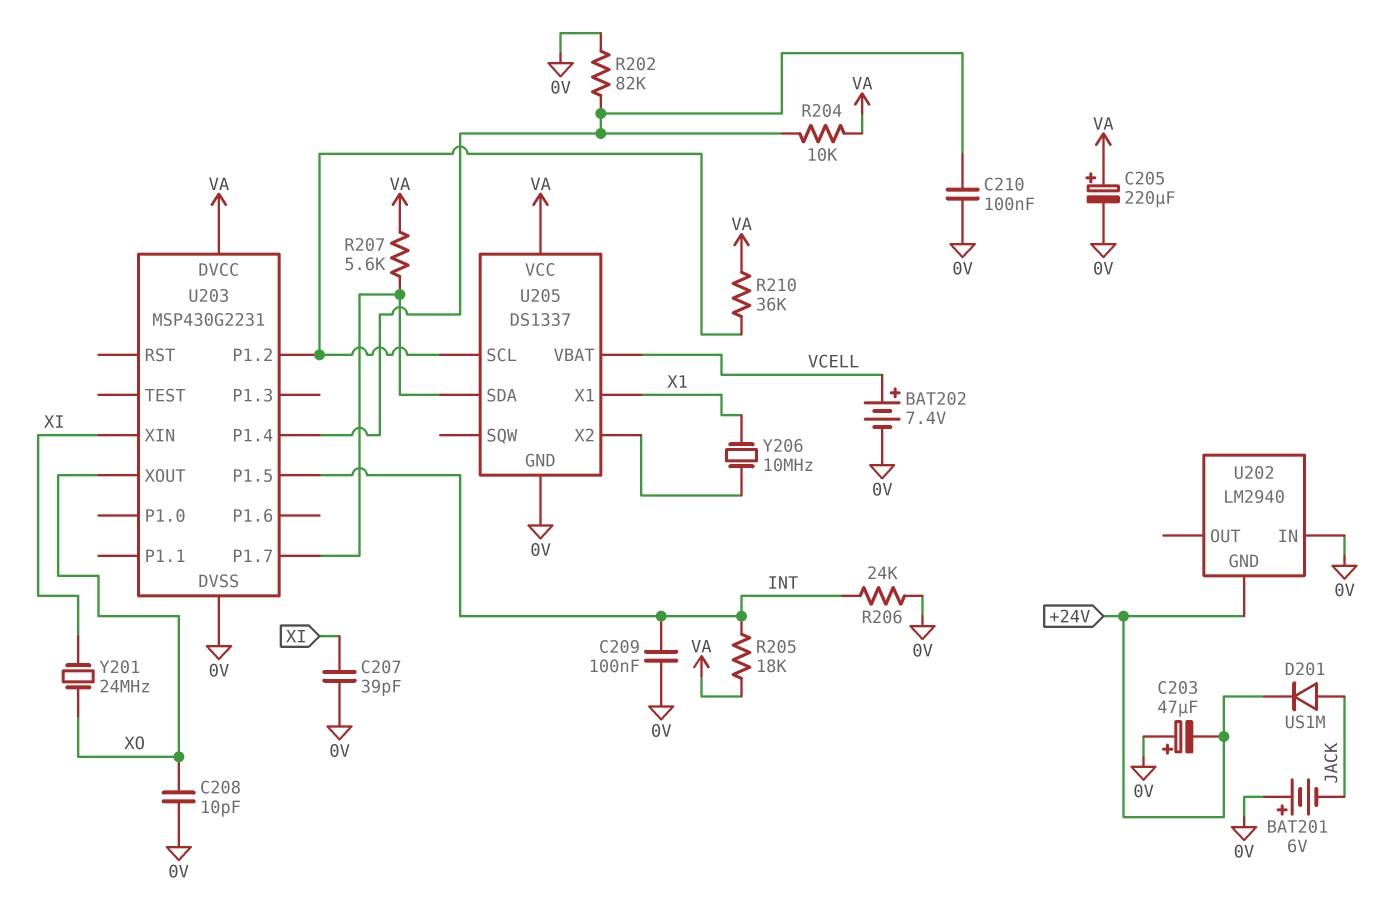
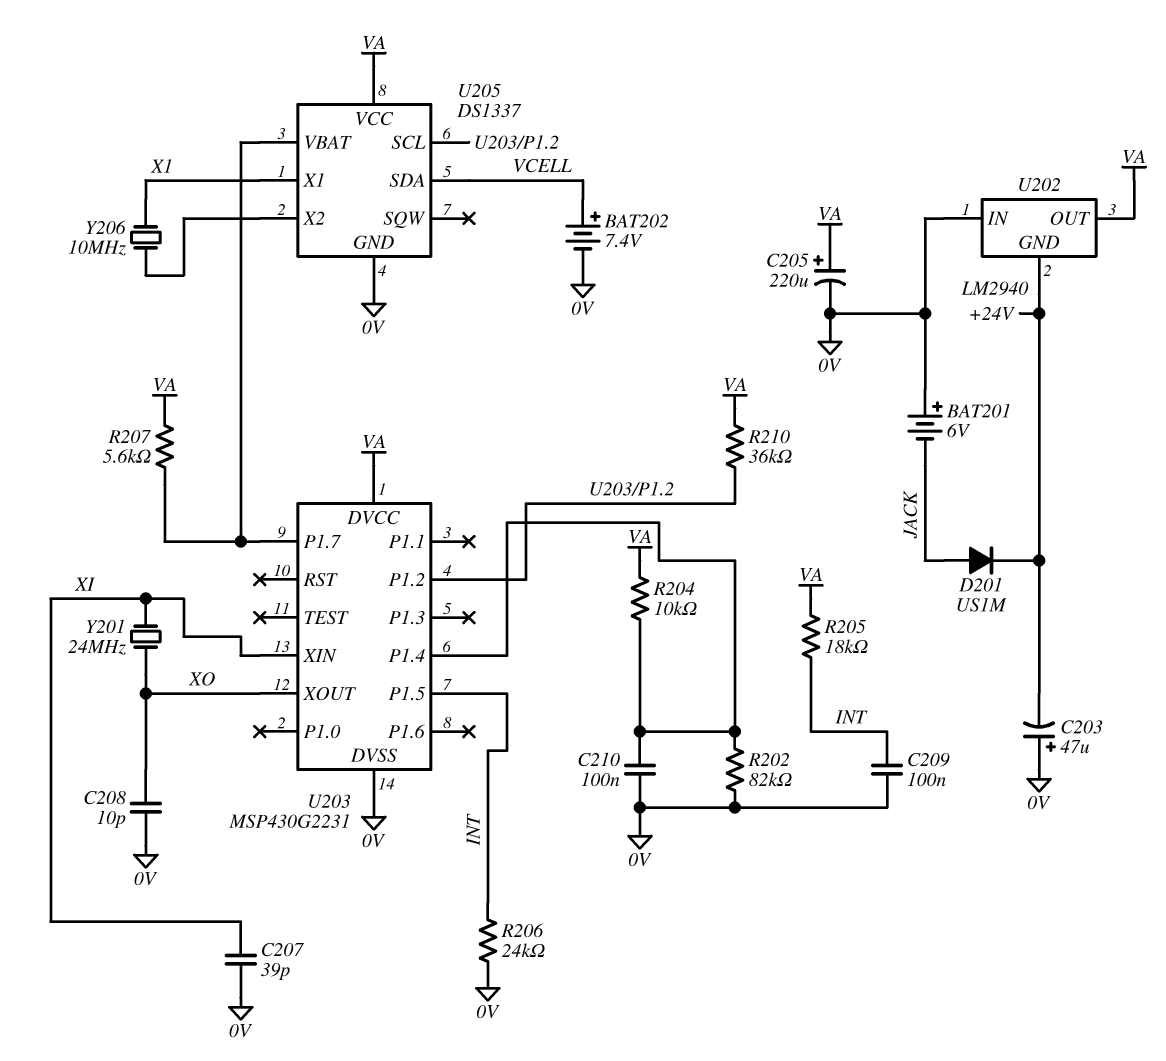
U202 pin OUT: none -> VA
U205 pin SDA: U203/P1.7 -> VCELL
U205 pin VBAT: VCELL -> U203/P1.7

